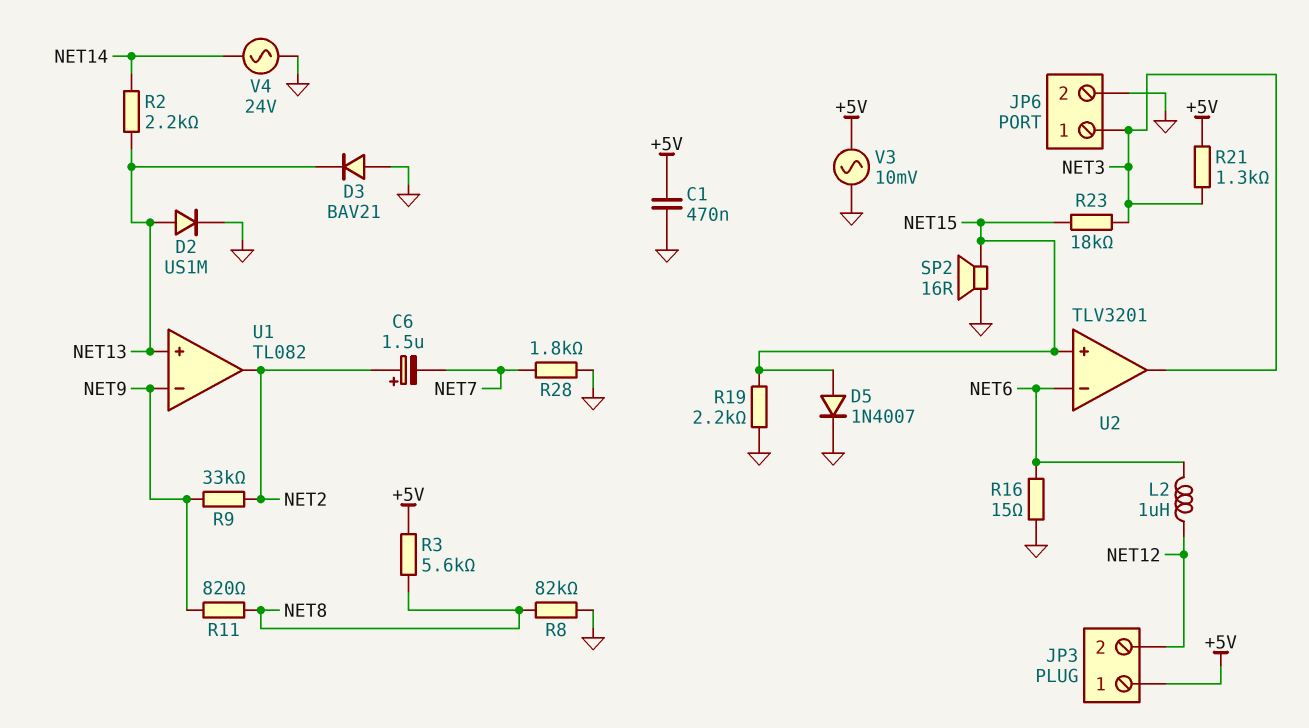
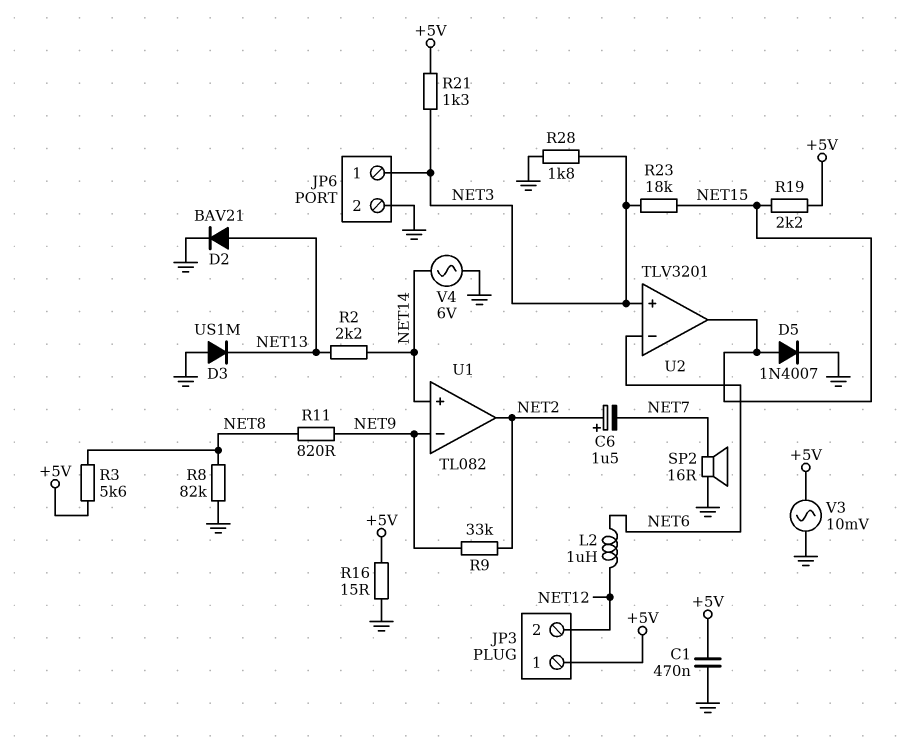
D2: diode US1M (A NET13, K GND) -> diode BAV21 (A NET13, K GND)
D3: diode BAV21 (A GND, K NET13) -> diode US1M (A GND, K NET13)
R16: 15 (GND, NET6) -> 15 (+5V, GND)
R19: 2.2k (GND, NET15) -> 2.2k (+5V, NET15)
R28: 1.8k (GND, NET7) -> 1.8k (GND, NET3)
SP2: speaker 16R (GND, NET15) -> speaker 16R (GND, NET7)
U1 pin in+: NET13 -> NET14
U2 pin in+: NET15 -> NET3
U2 pin out: NET3 -> NET15
V4: AC 24V (GND, NET14) -> AC 6V (GND, NET14)

